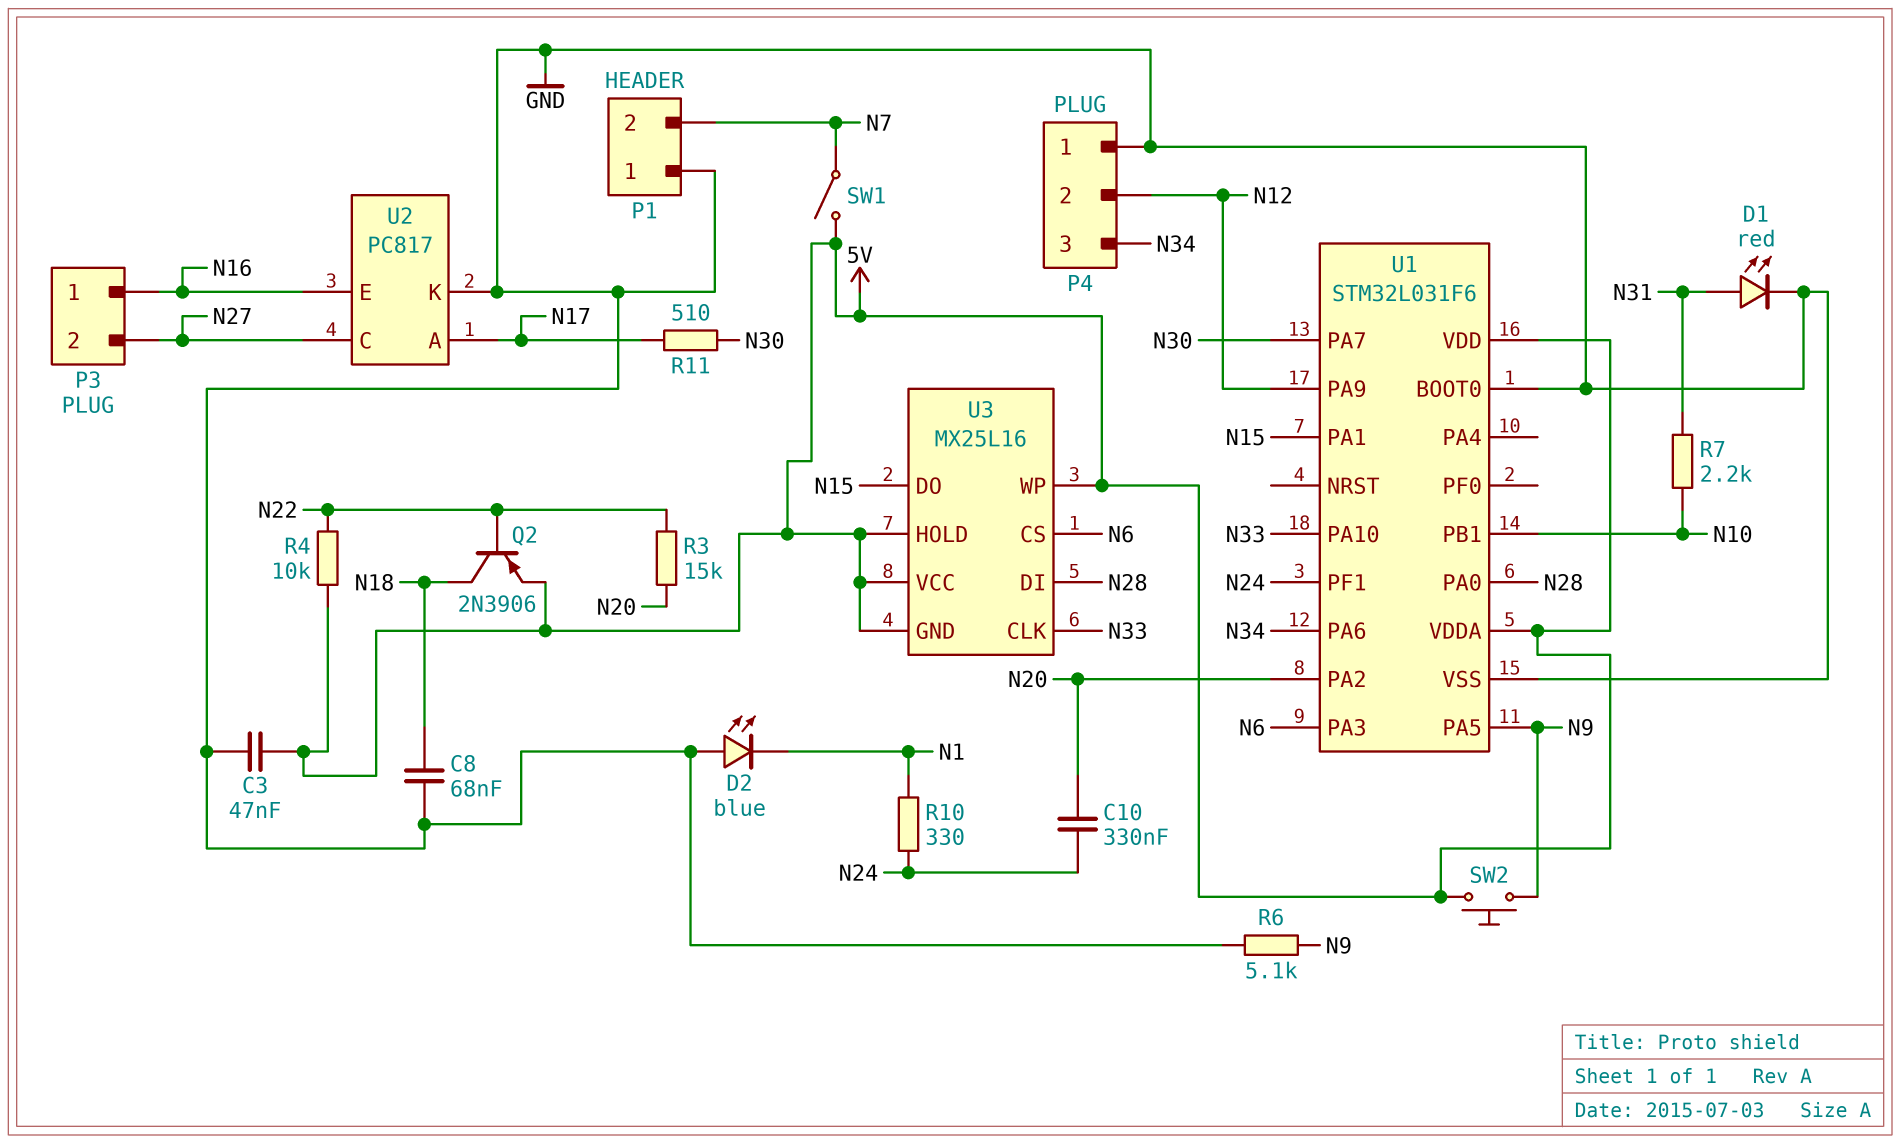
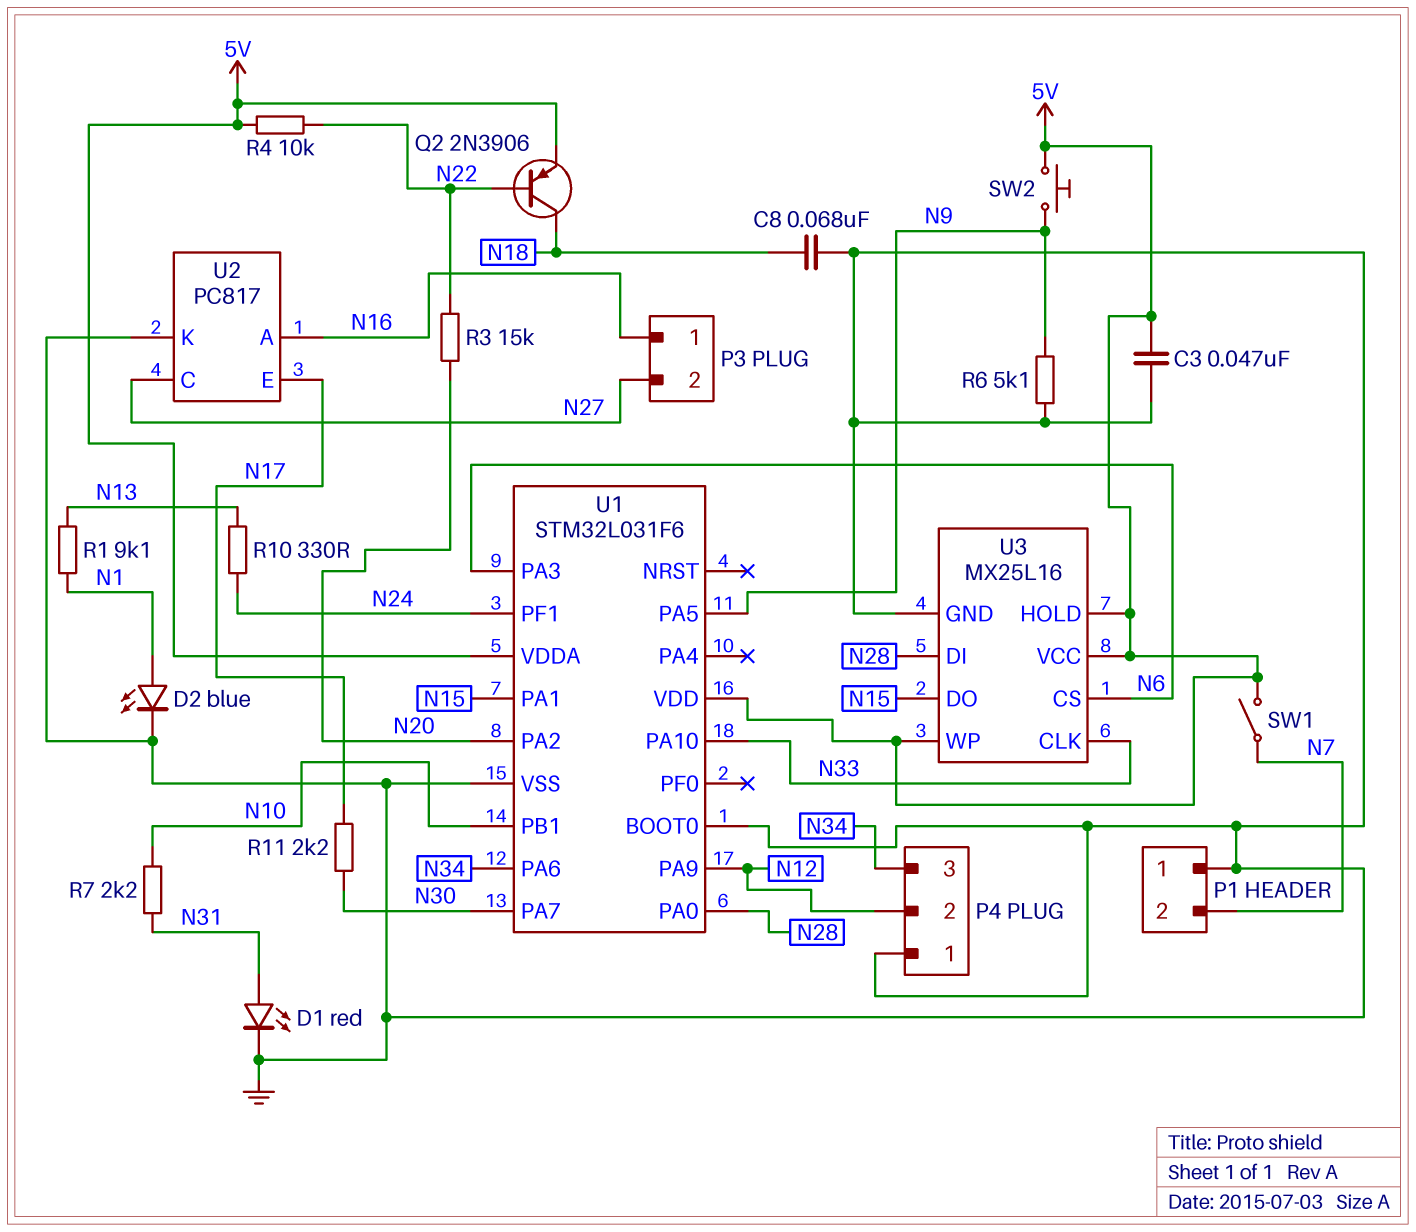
C10: 330nF (N20, N24) -> none
D2: LED blue (A GND, K N1) -> LED blue (A N1, K GND)
R1: none -> 9.1k (N1, N13)
R10: 330 (N1, N24) -> 330 (N13, N24)
R11: 510 (N17, N30) -> 2.2k (N17, N30)
U2 pin A: N17 -> N16
U2 pin E: N16 -> N17
U3 pin GND: 5V -> GND

